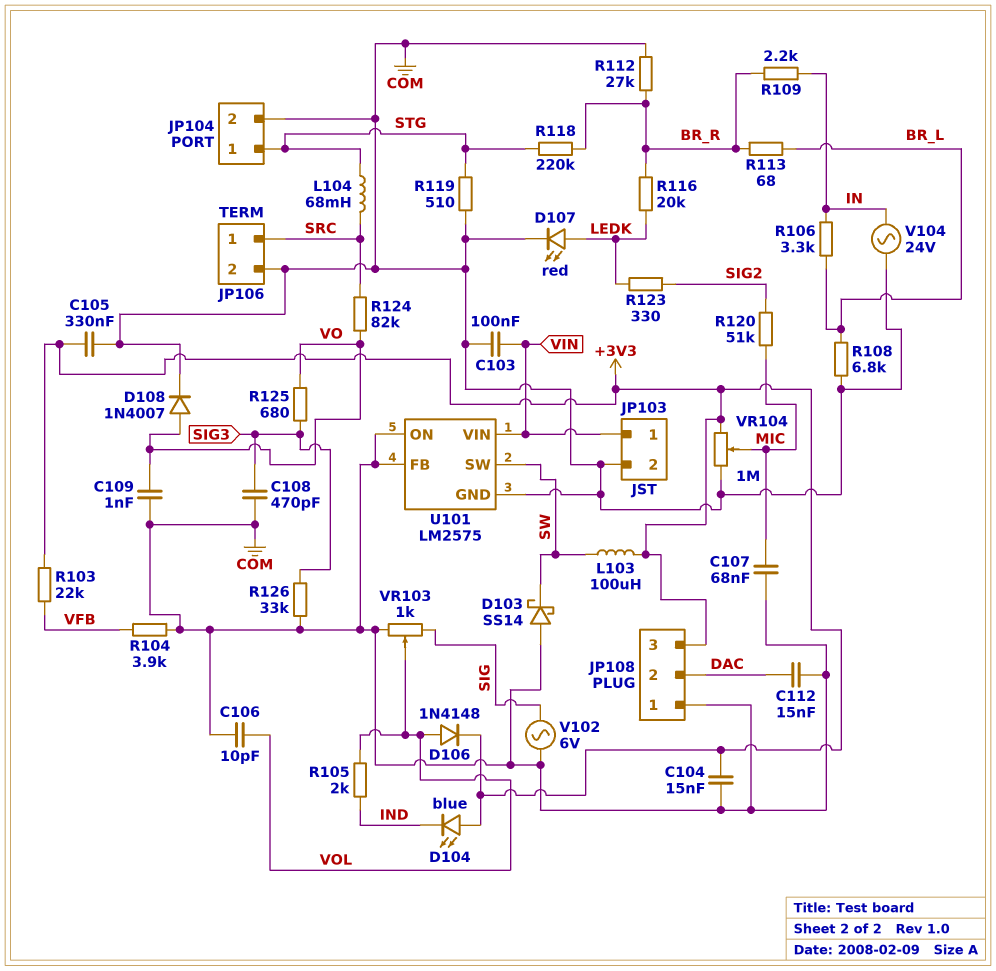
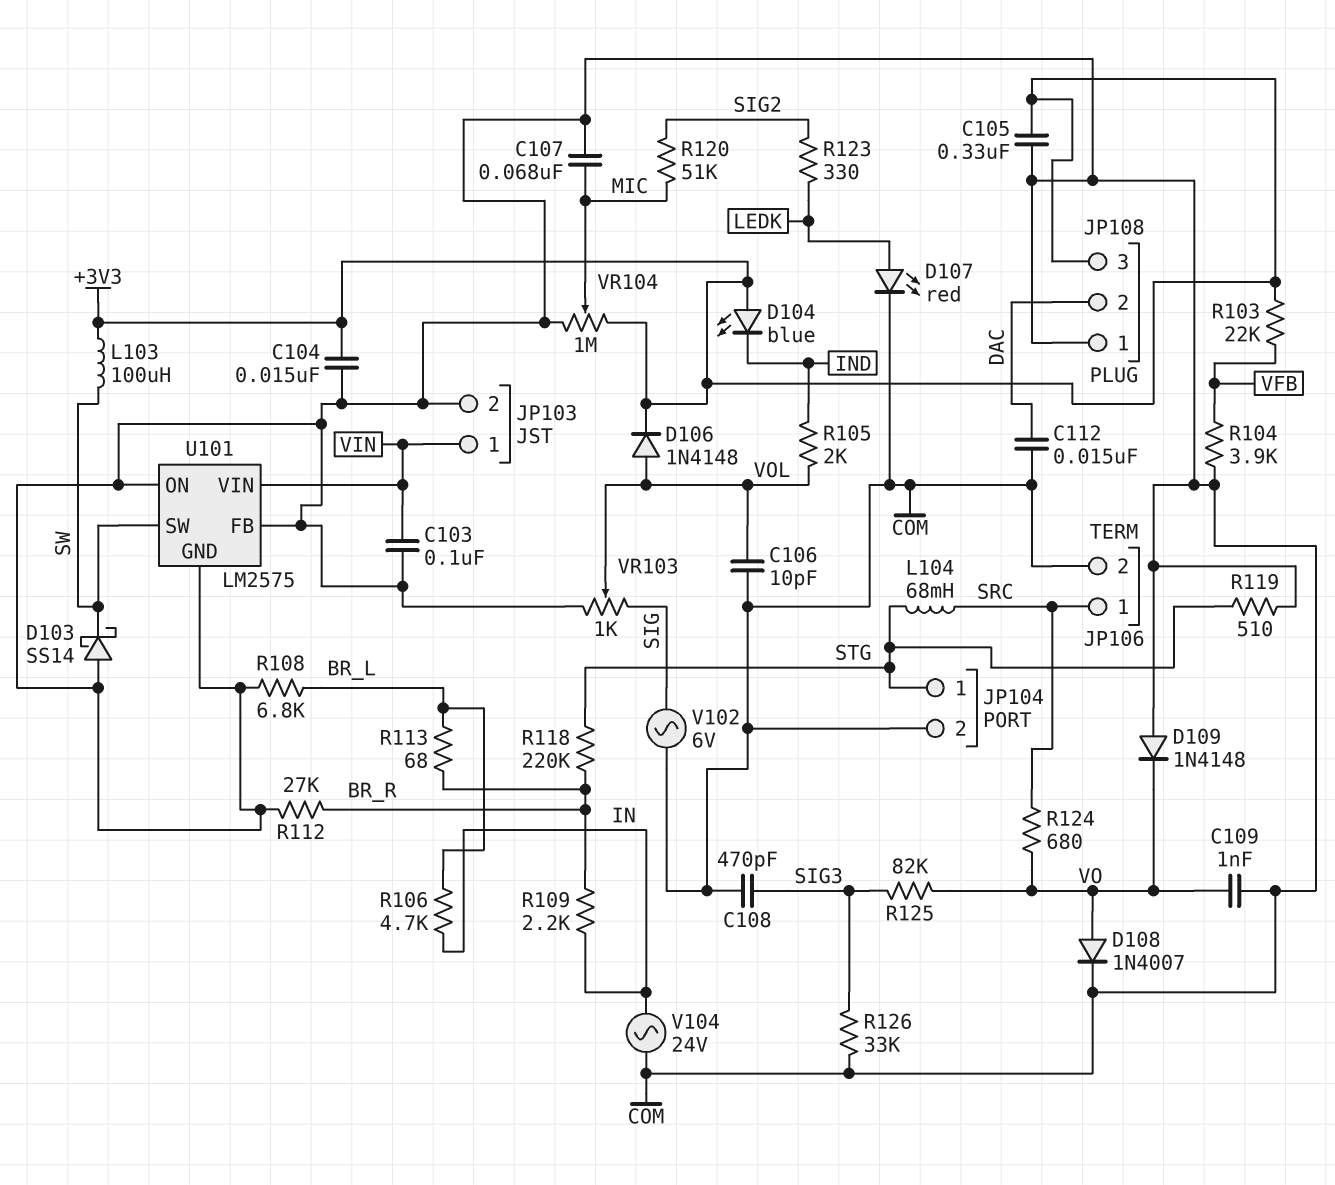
D109: none -> diode 1N4148 (A COM, K VO)
R106: 3.3k (BR_L, IN) -> 4.7k (BR_L, IN)
R116: 20k (BR_R, LEDK) -> none
R124: 82k (SRC, VO) -> 680 (SRC, VO)
R125: 680 (SIG3, VO) -> 82k (SIG3, VO)

